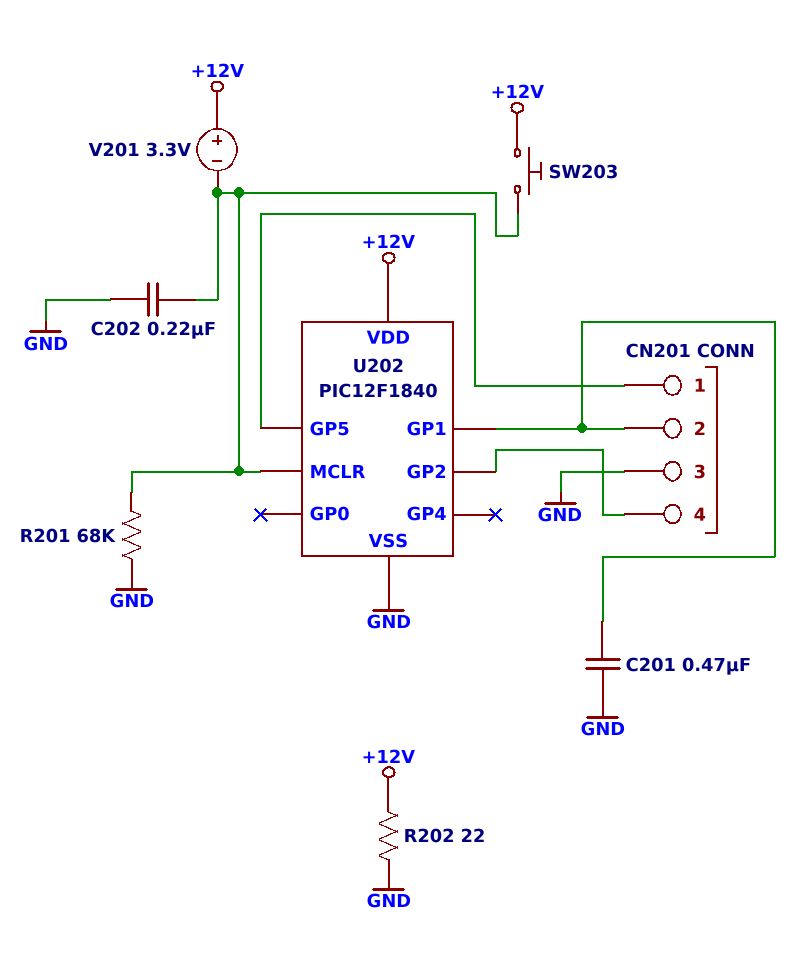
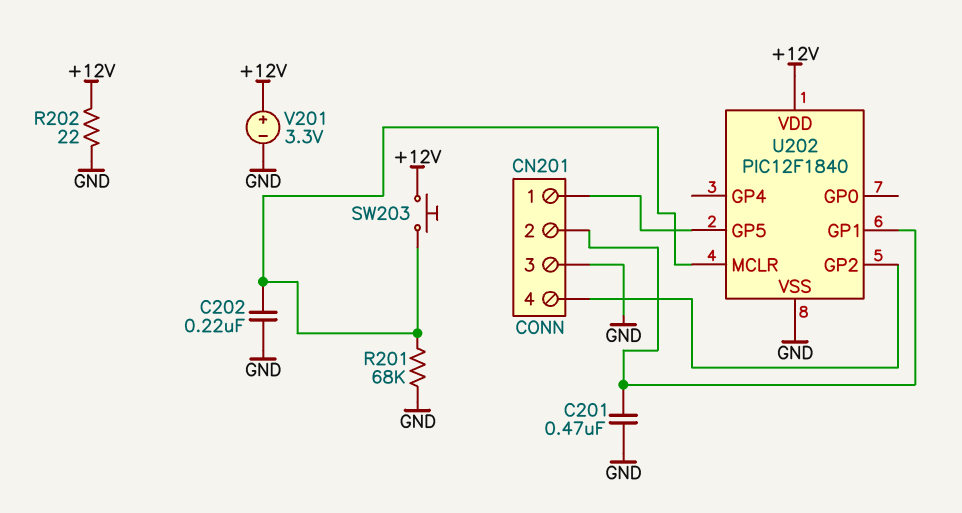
V201: 3.3V (plus +12V, minus U202/MCLR) -> 3.3V (plus +12V, minus GND)

